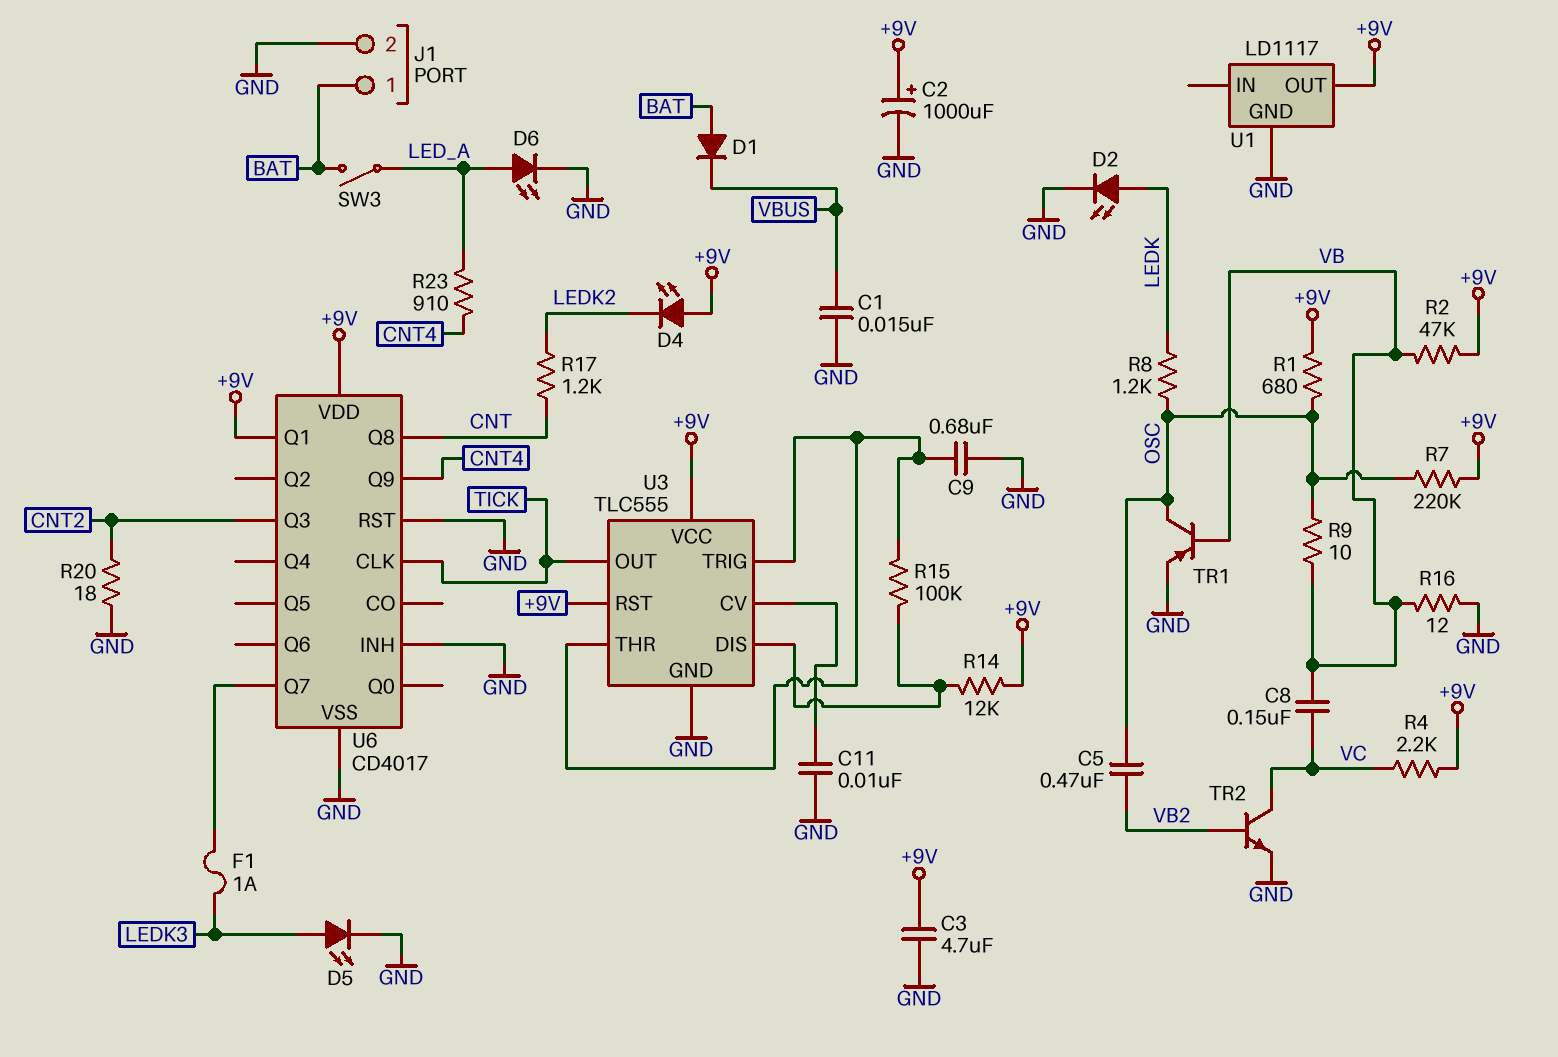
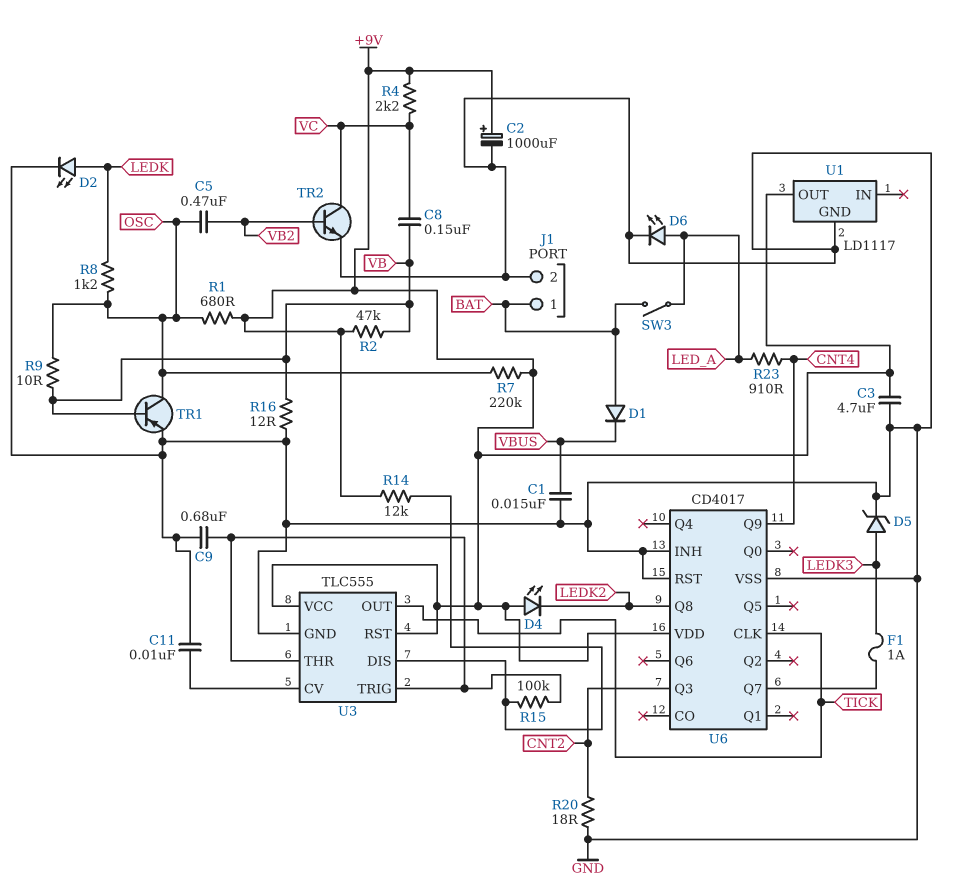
D5: LED (A LEDK3, K GND) -> zener (A LEDK3, K GND)
R17: 1.2k (CNT, LEDK2) -> none
U6 pin Q1: +9V -> none
U6 pin Q8: CNT -> LEDK2

